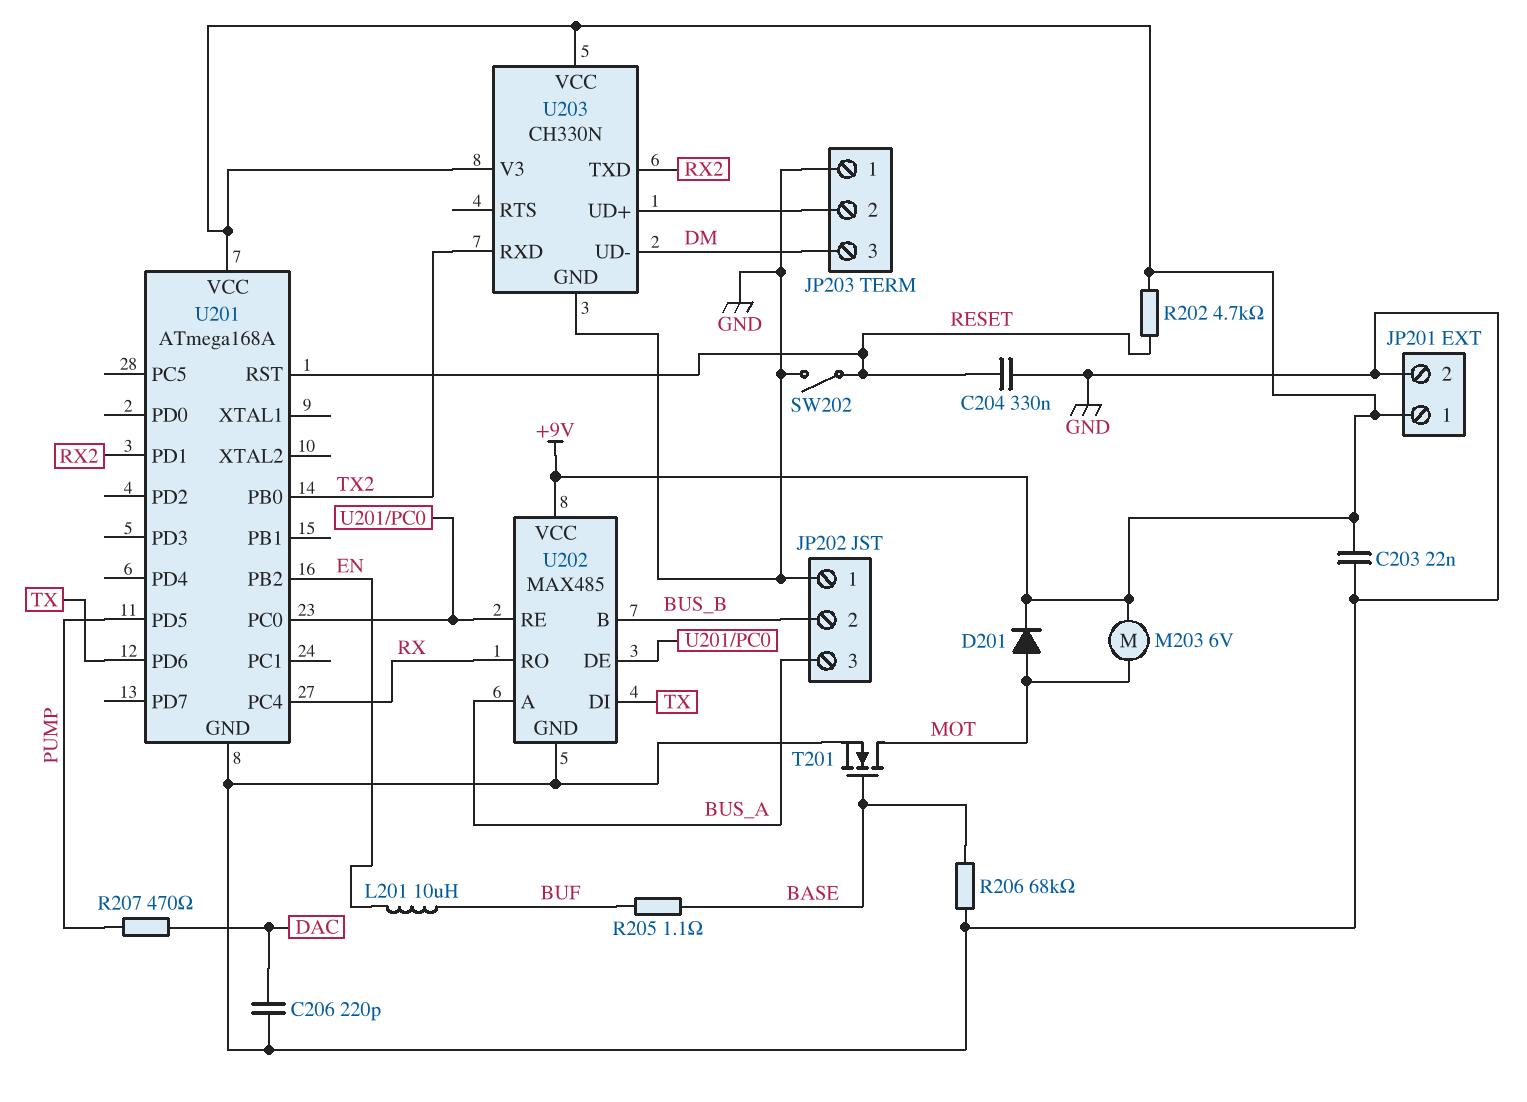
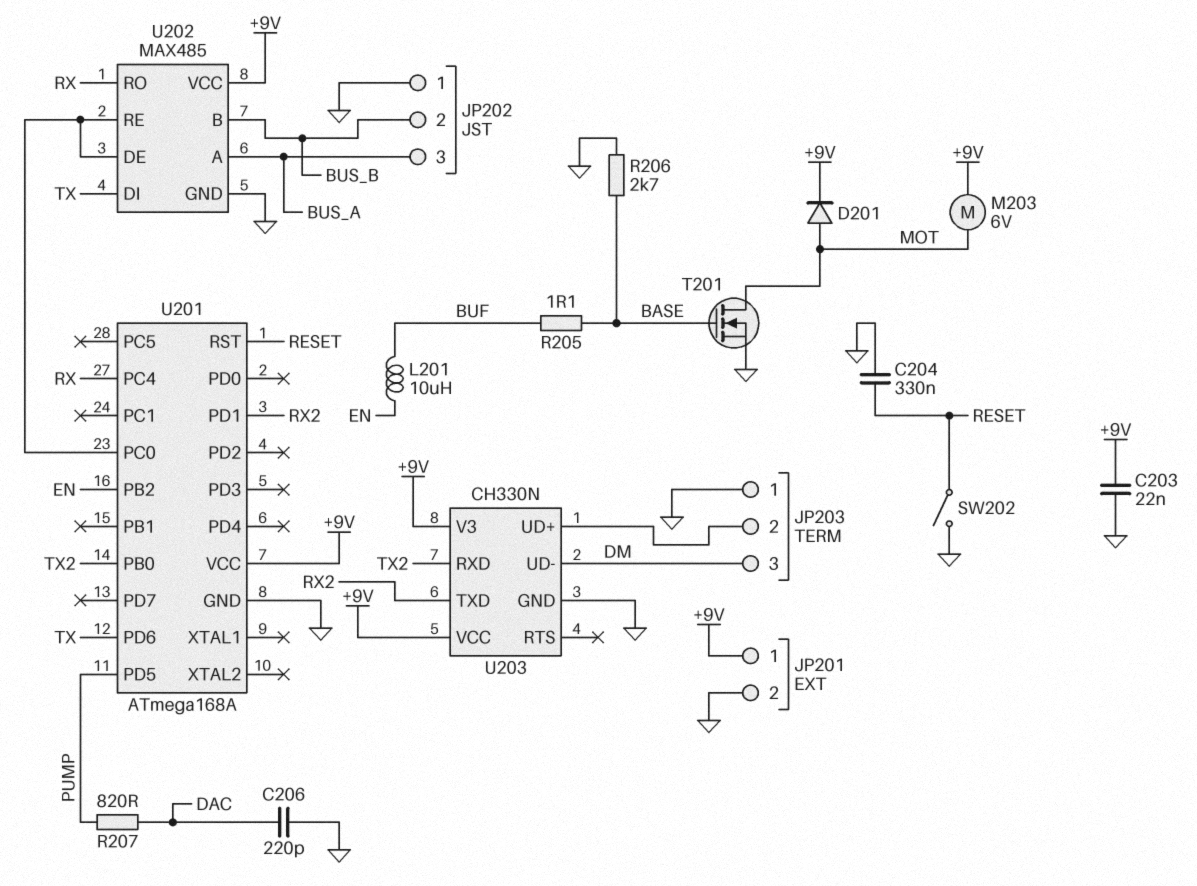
R202: 4.7k (+9V, RESET) -> none
R206: 68k (BASE, GND) -> 2.7k (BASE, GND)
R207: 470 (DAC, PUMP) -> 820 (DAC, PUMP)

